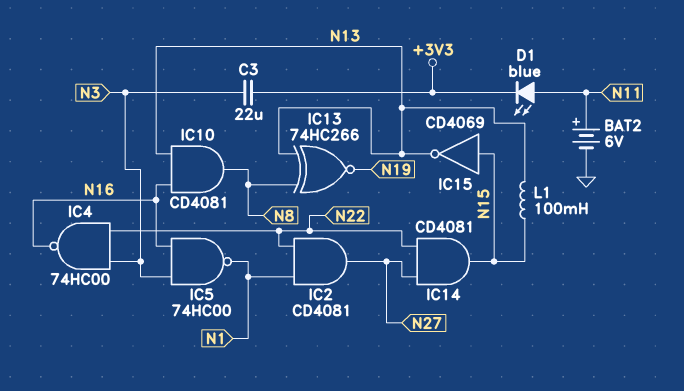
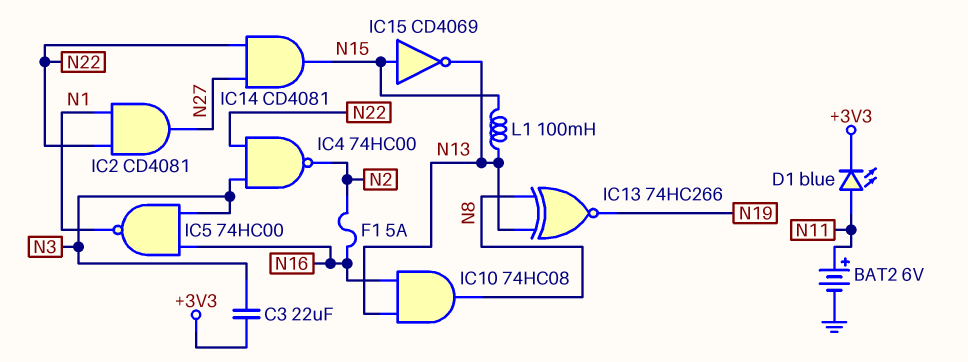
F1: none -> 5A (N2, N16)
IC4: NAND 74HC00 (in N3, in N22, out N16) -> NAND 74HC00 (in N3, in N22, out N2)
IC10: AND CD4081 (in N13, in N16, out N8) -> AND 74HC08 (in N13, in N16, out N8)

